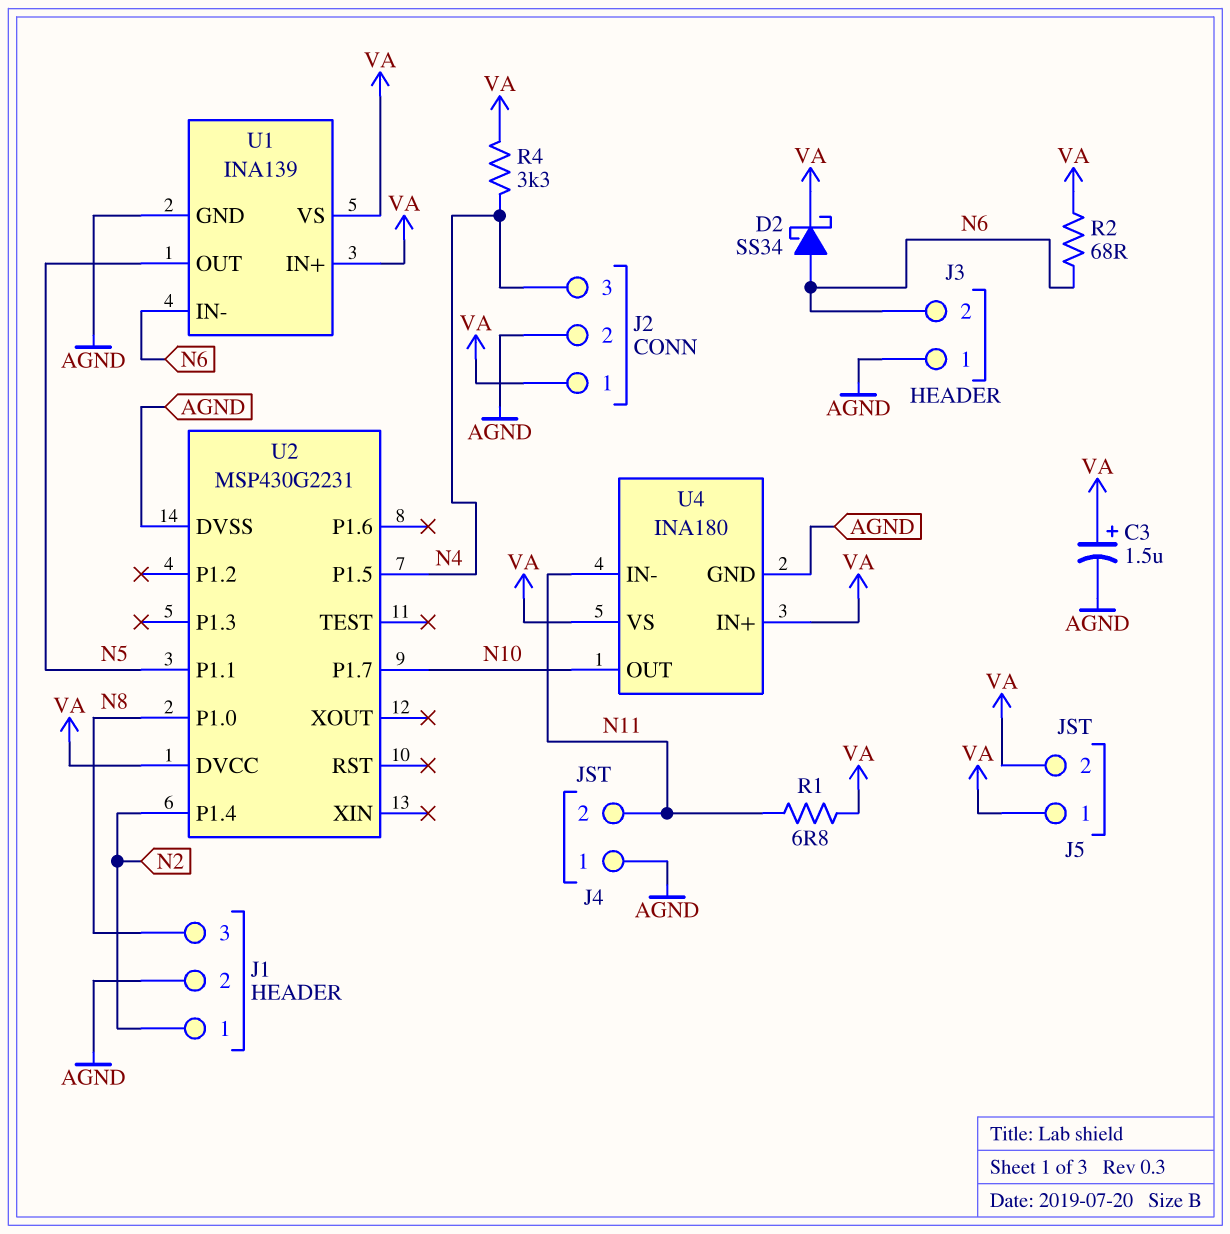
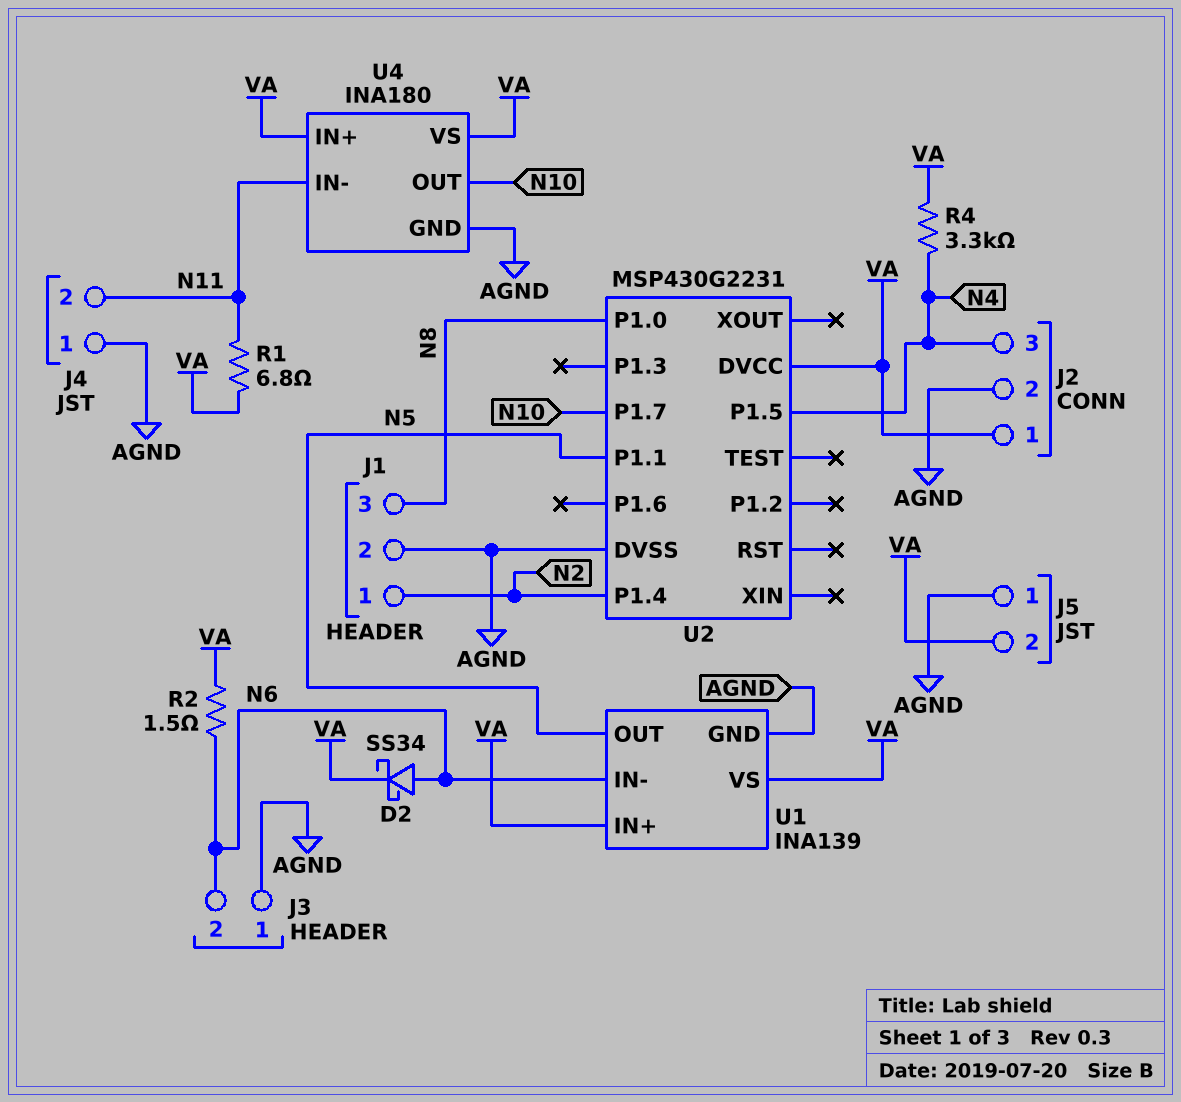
C3: 1.5uF (plus VA, minus AGND) -> none
J5 pin 1: VA -> AGND
R2: 68 (N6, VA) -> 1.5 (N6, VA)

